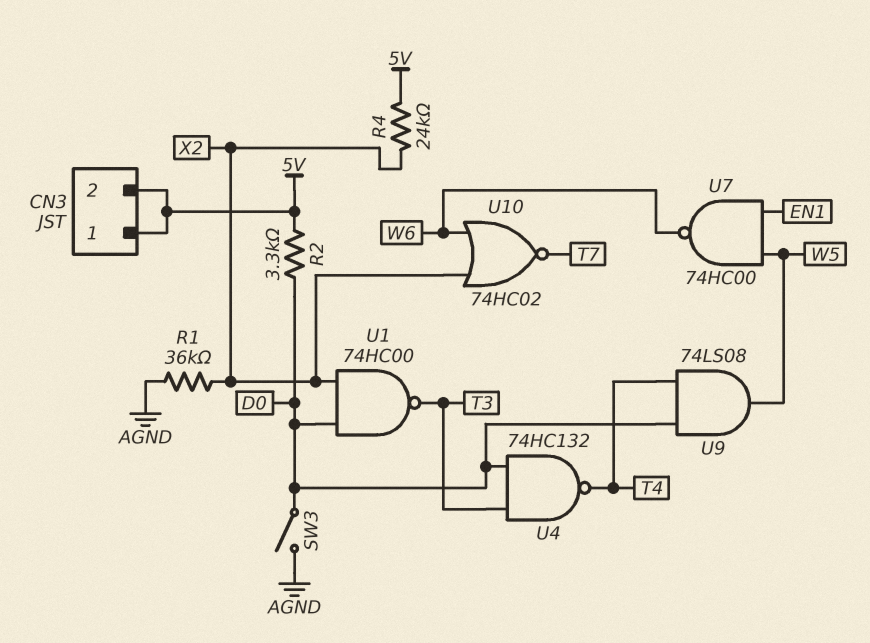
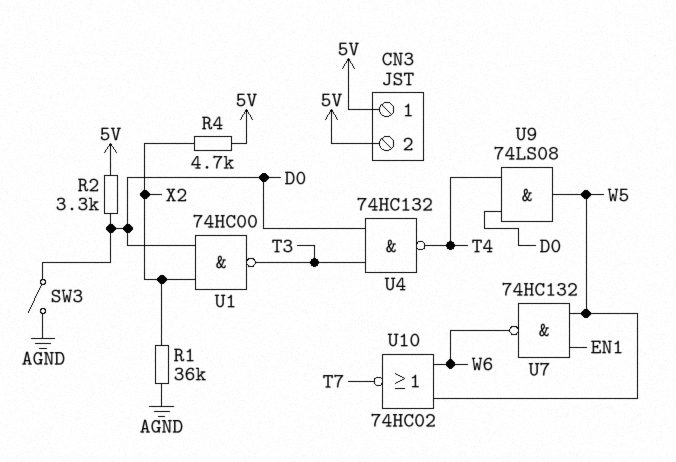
R4: 24k (5V, X2) -> 4.7k (5V, X2)
U7: NAND 74HC00 (in EN1, in W5, out W6) -> NAND 74HC132 (in EN1, in W5, out W6)
U10: NOR 74HC02 (in W6, in X2, out T7) -> NOR 74HC02 (in W5, in W6, out T7)

